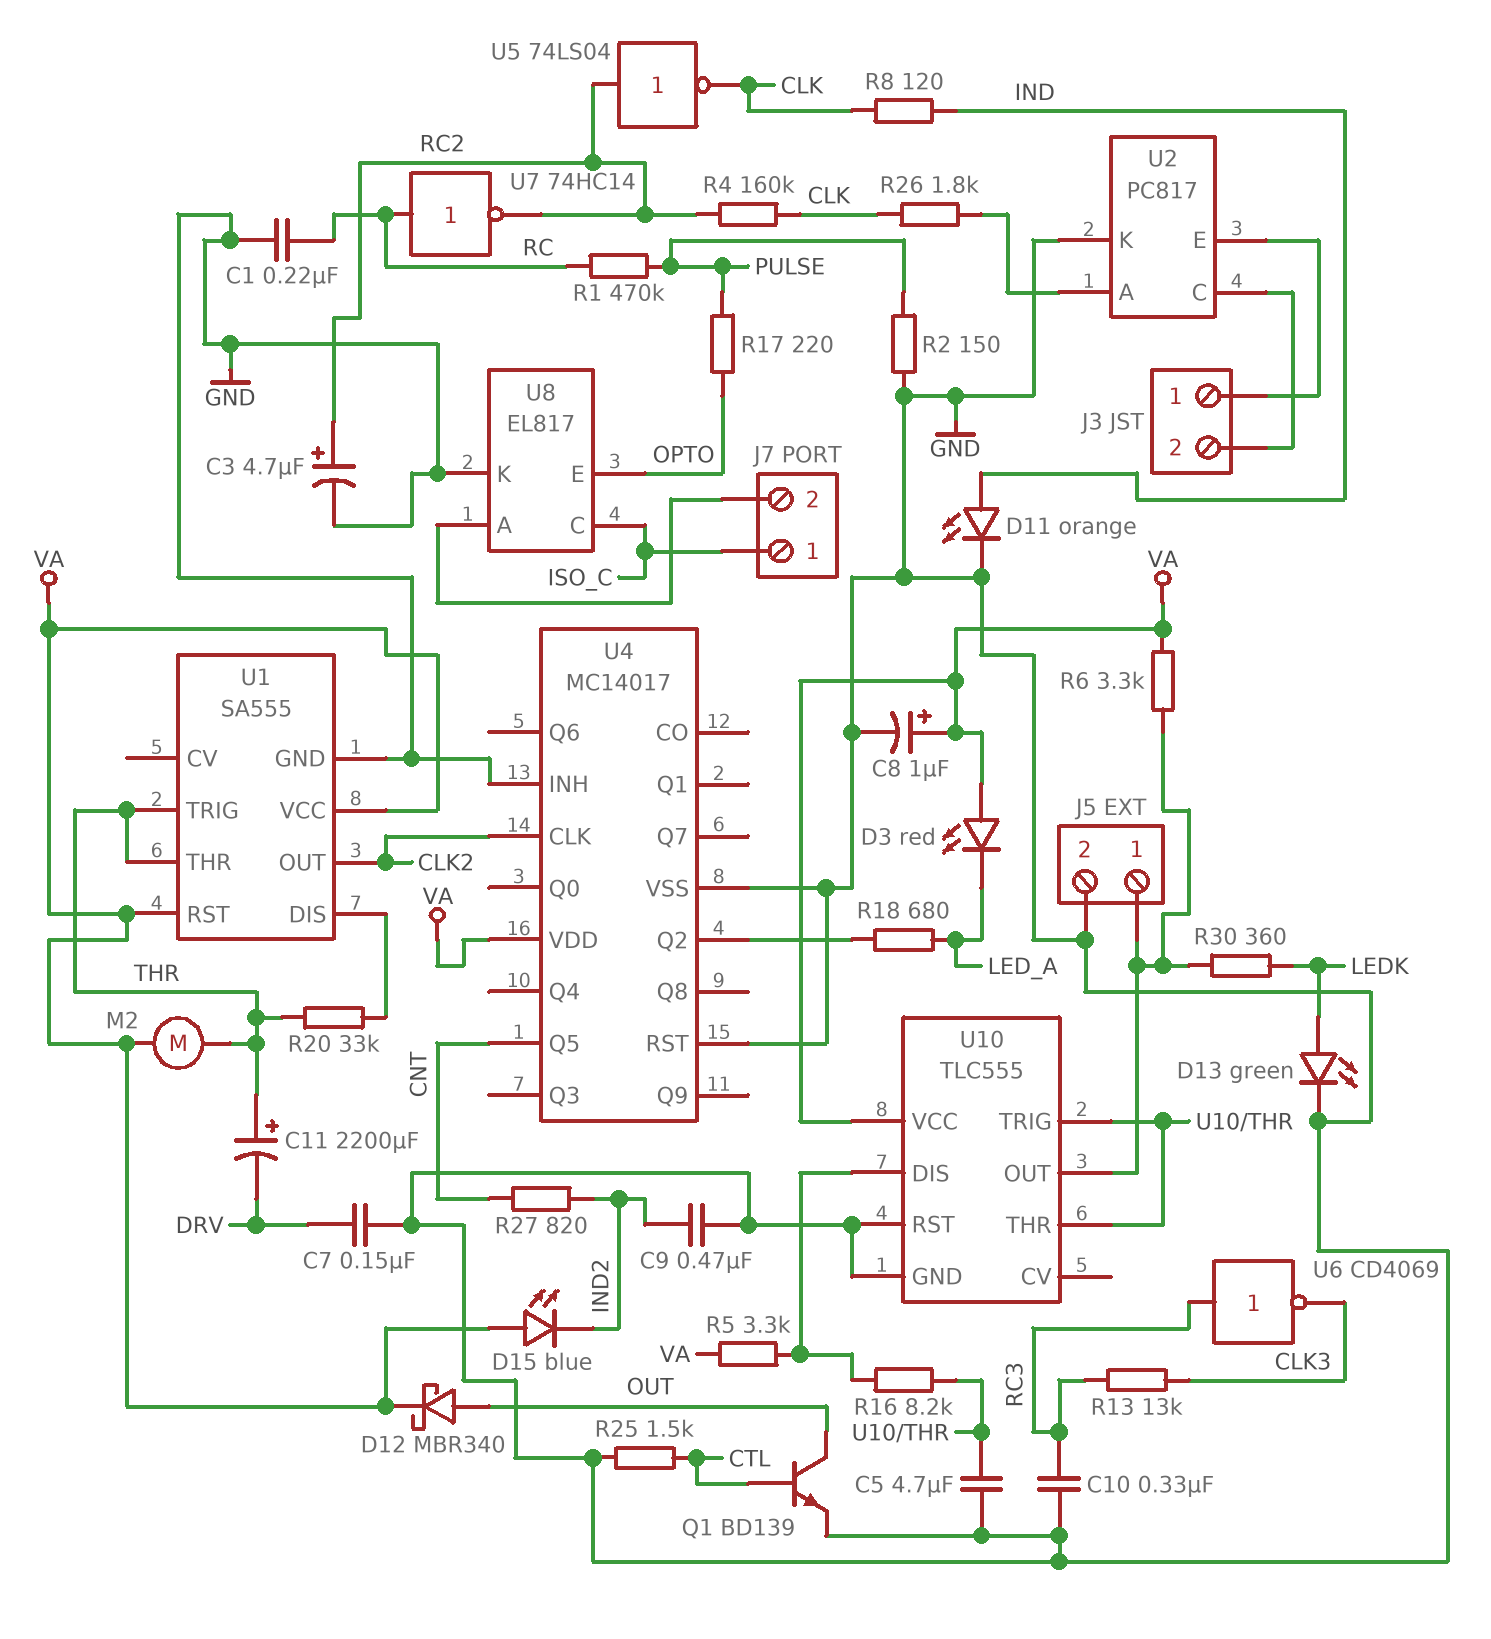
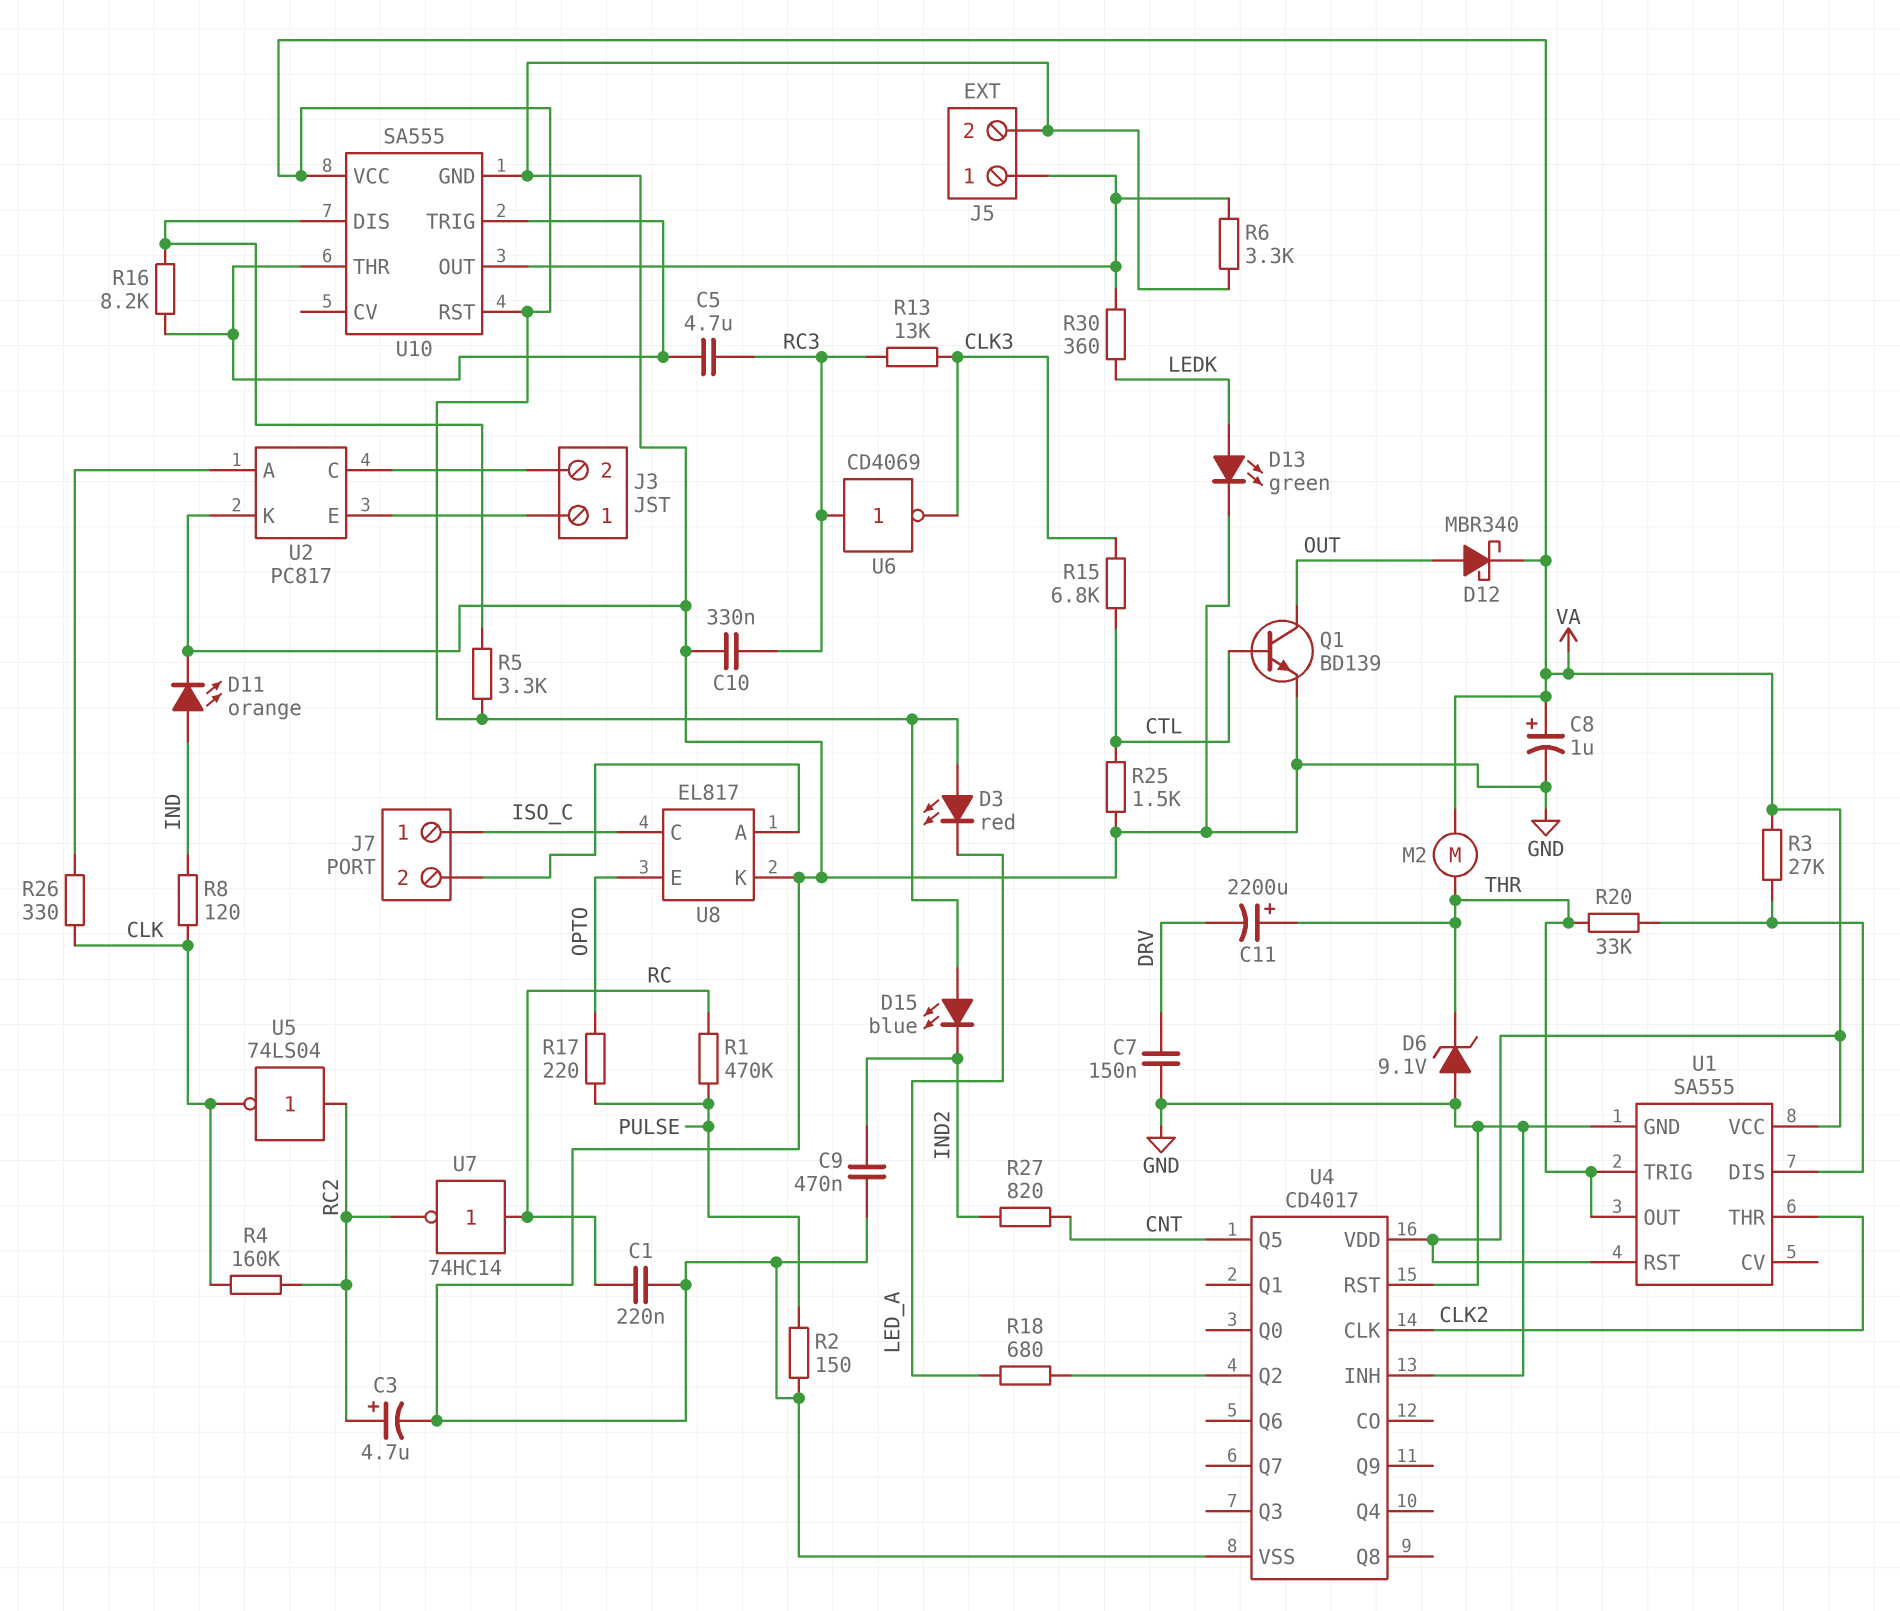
C5: 4.7uF (GND, U10/THR) -> 4.7uF (RC3, U10/THR)
D6: none -> zener 9.1V (A GND, K THR)
R3: none -> 27k (U1/DIS, VA)
R6: 3.3k (J5/1, VA) -> 3.3k (GND, J5/1)
R15: none -> 6.8k (CLK3, CTL)
R26: 1.8k (CLK, U2/A) -> 330 (CLK, U2/A)
U1 pin OUT: CLK2 -> THR
U1 pin THR: THR -> CLK2
U4: MC14017 -> CD4017
U10: TLC555 -> SA555
U10 pin RST: GND -> VA

